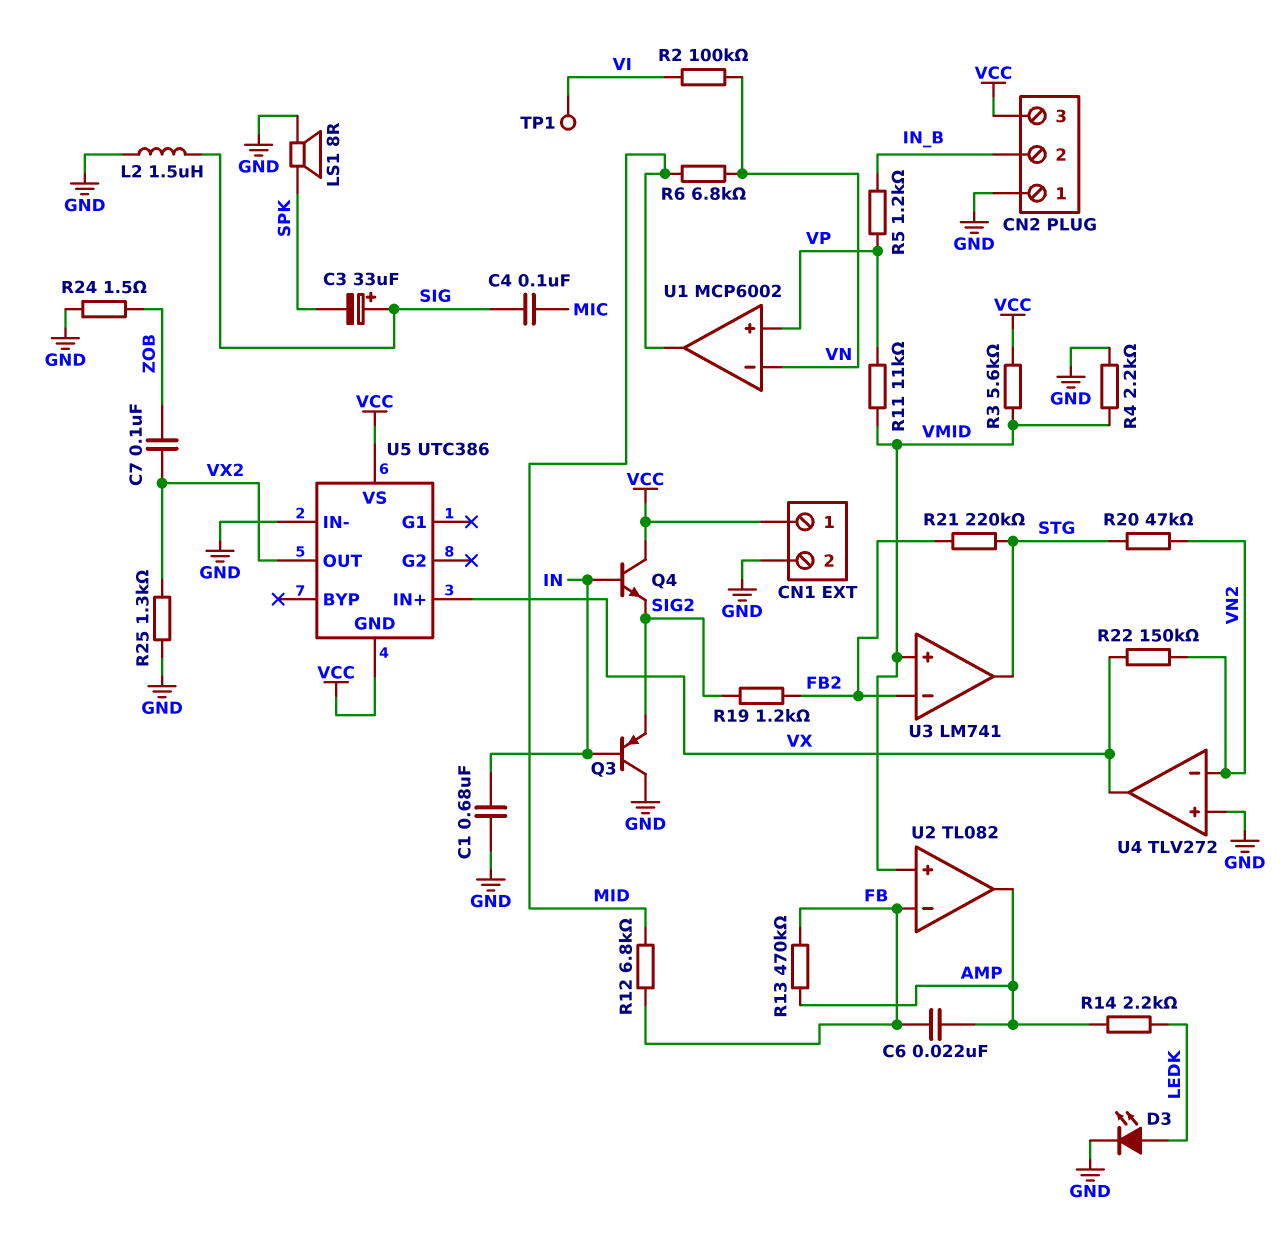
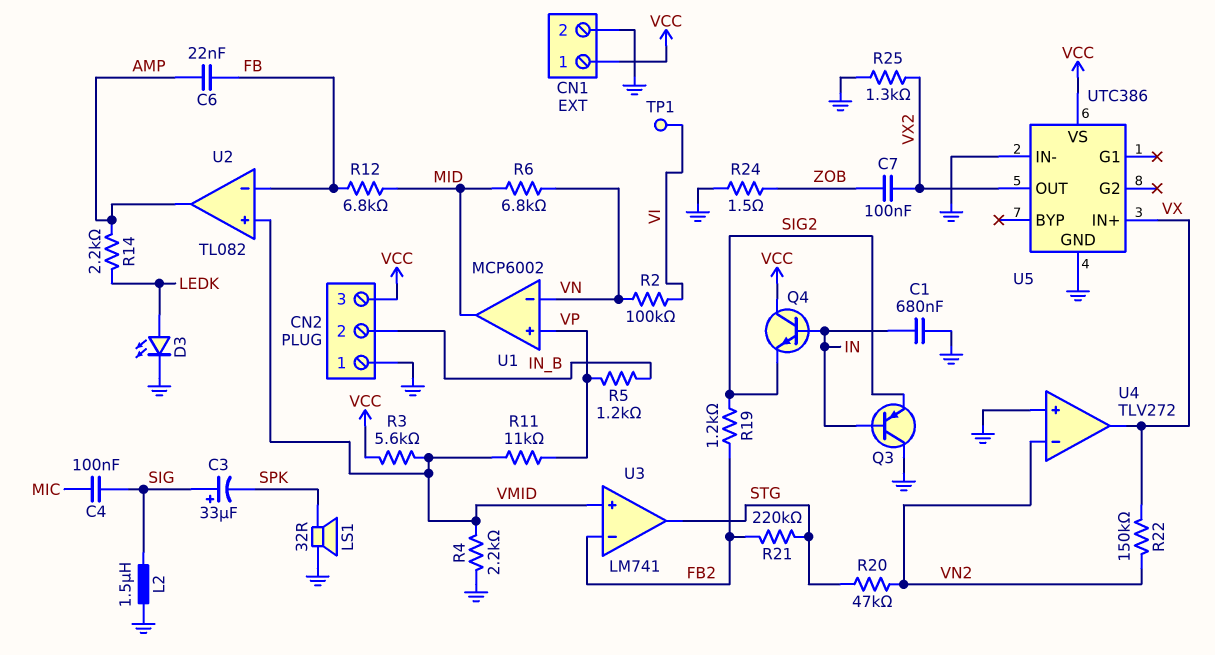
LS1: speaker 8R (GND, SPK) -> speaker 32R (GND, SPK)
R13: 470k (AMP, FB) -> none
U5 pin GND: VCC -> GND

